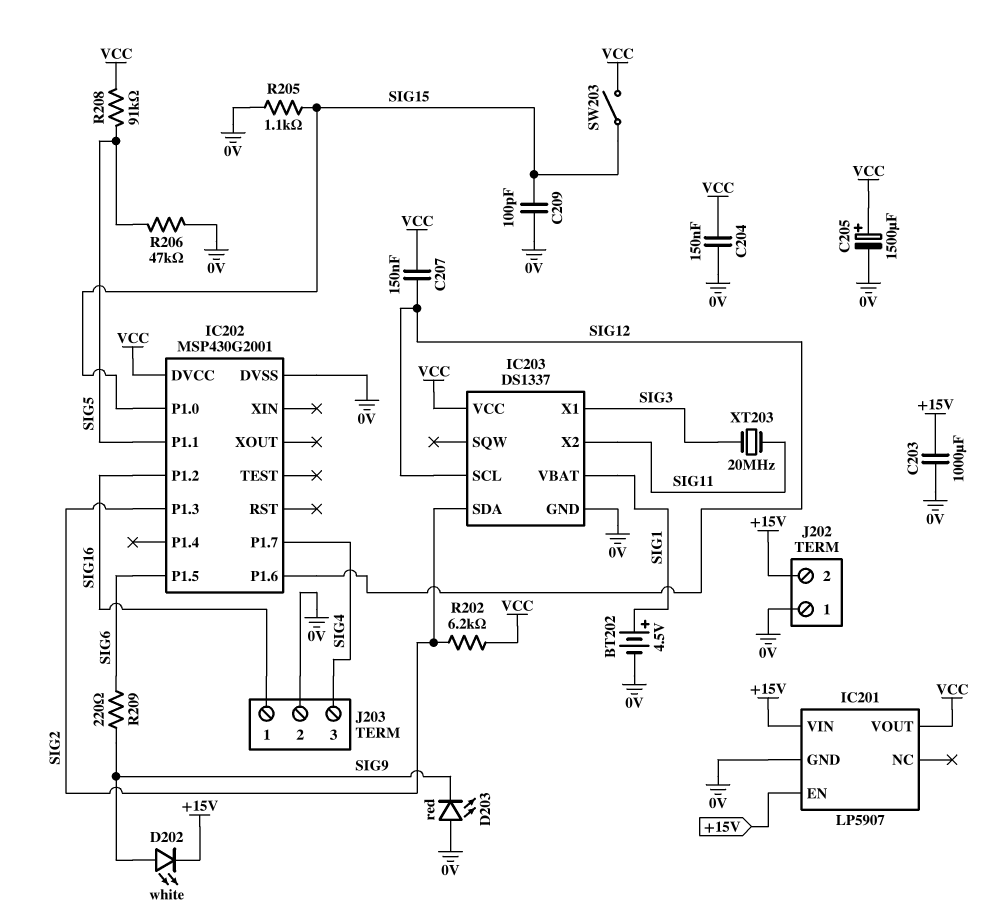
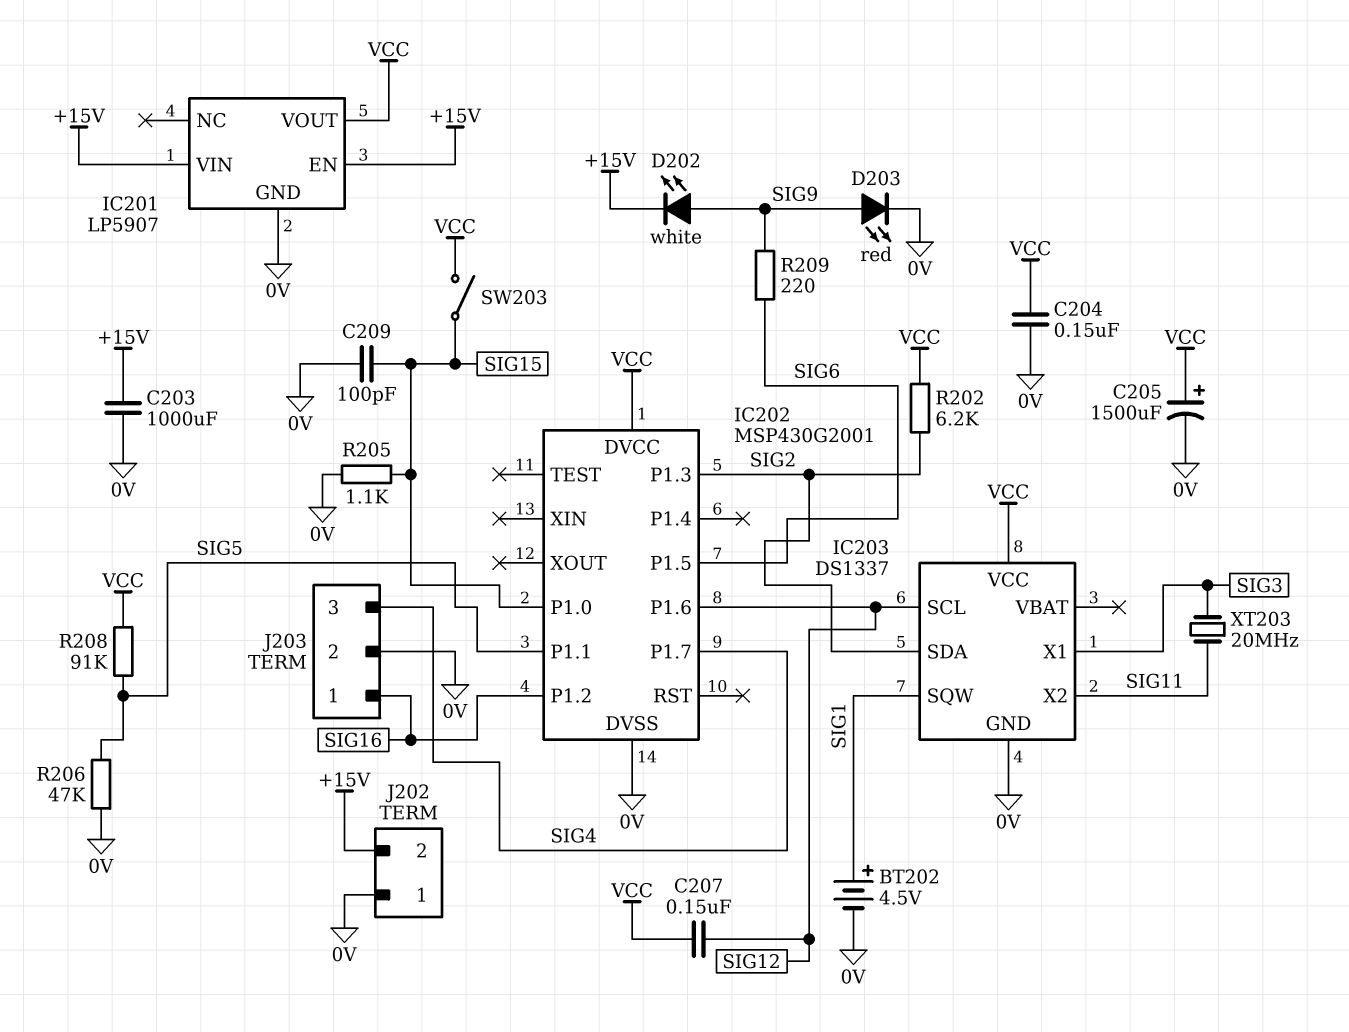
D203: LED red (A 0V, K SIG9) -> LED red (A SIG9, K 0V)
IC203 pin SQW: none -> SIG1
IC203 pin VBAT: SIG1 -> none

